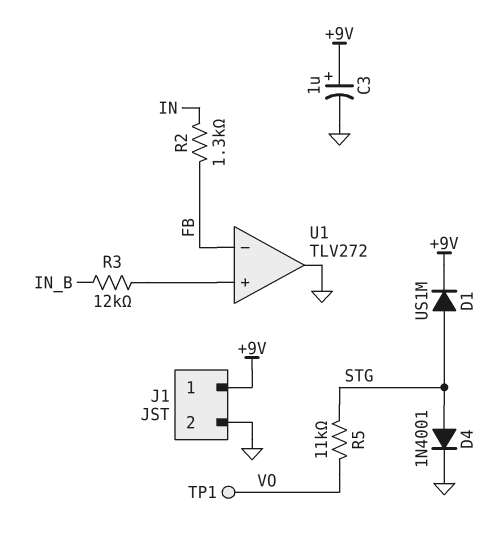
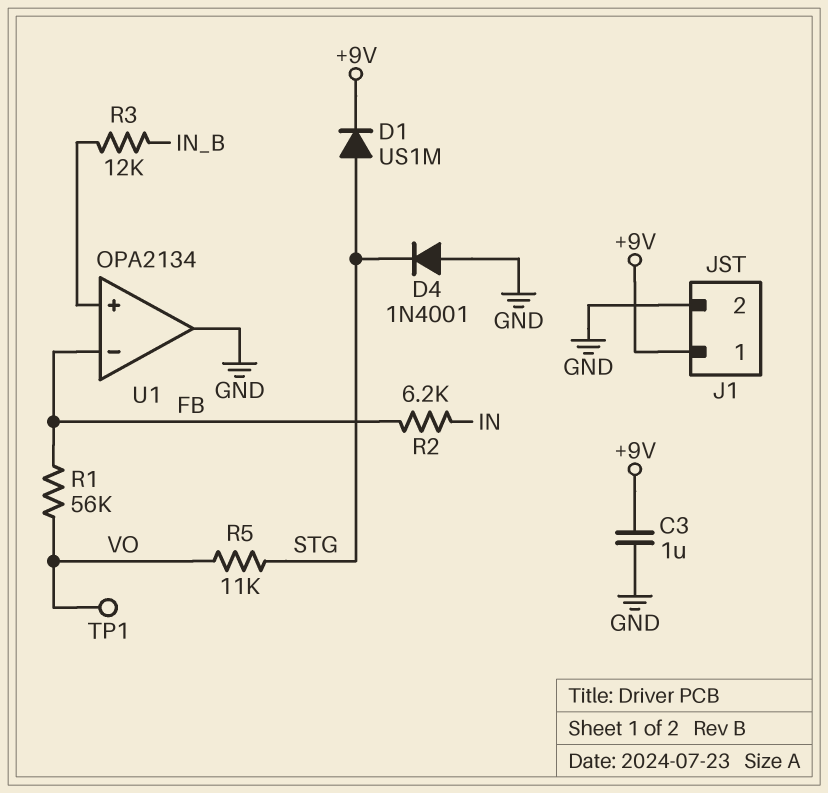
C3: 1uF (plus +9V, minus GND) -> 1uF (+9V, GND)
D4: diode 1N4001 (A STG, K GND) -> diode 1N4001 (A GND, K STG)
R1: none -> 56k (FB, VO)
R2: 1.3k (FB, IN) -> 6.2k (FB, IN)
U1: TLV272 -> OPA2134

